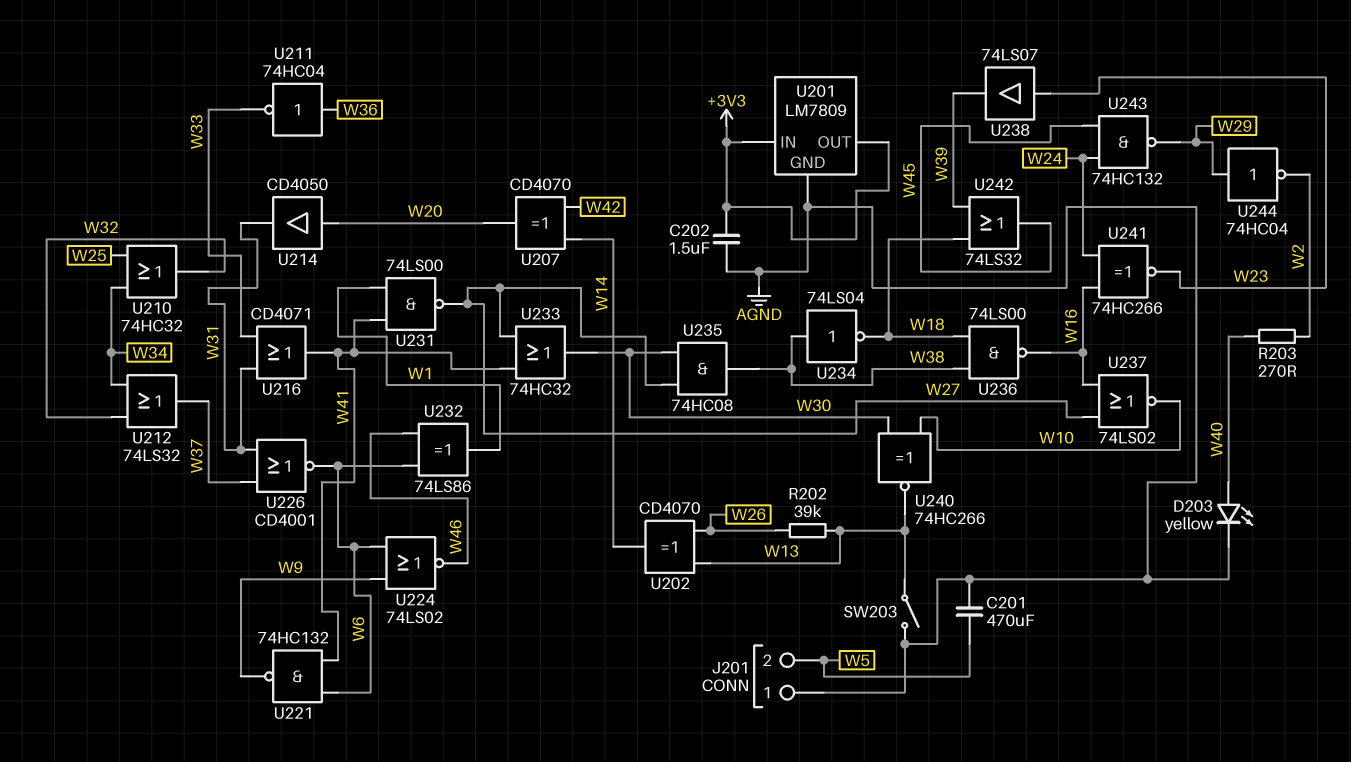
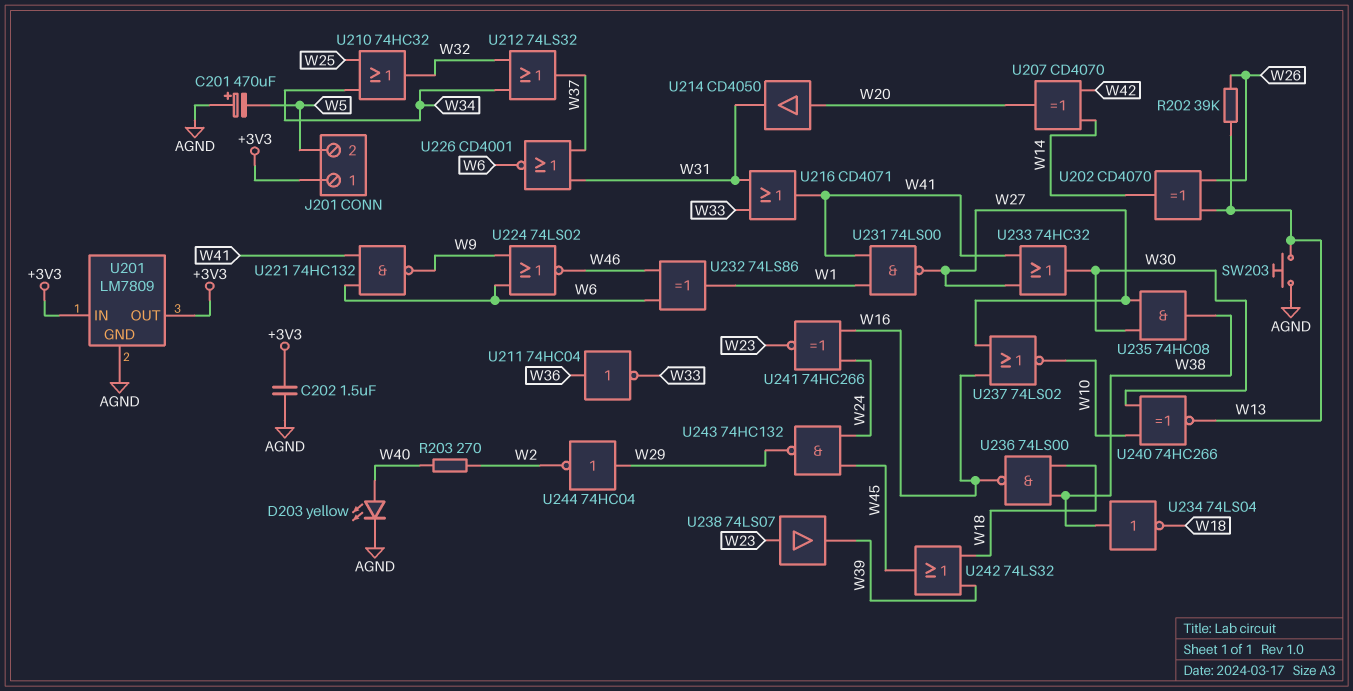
C201: 470uF (AGND, W5) -> 470uF (plus AGND, minus W5)
J201 pin 1: AGND -> +3V3
SW203: switch (AGND, W13) -> button (AGND, W13)

